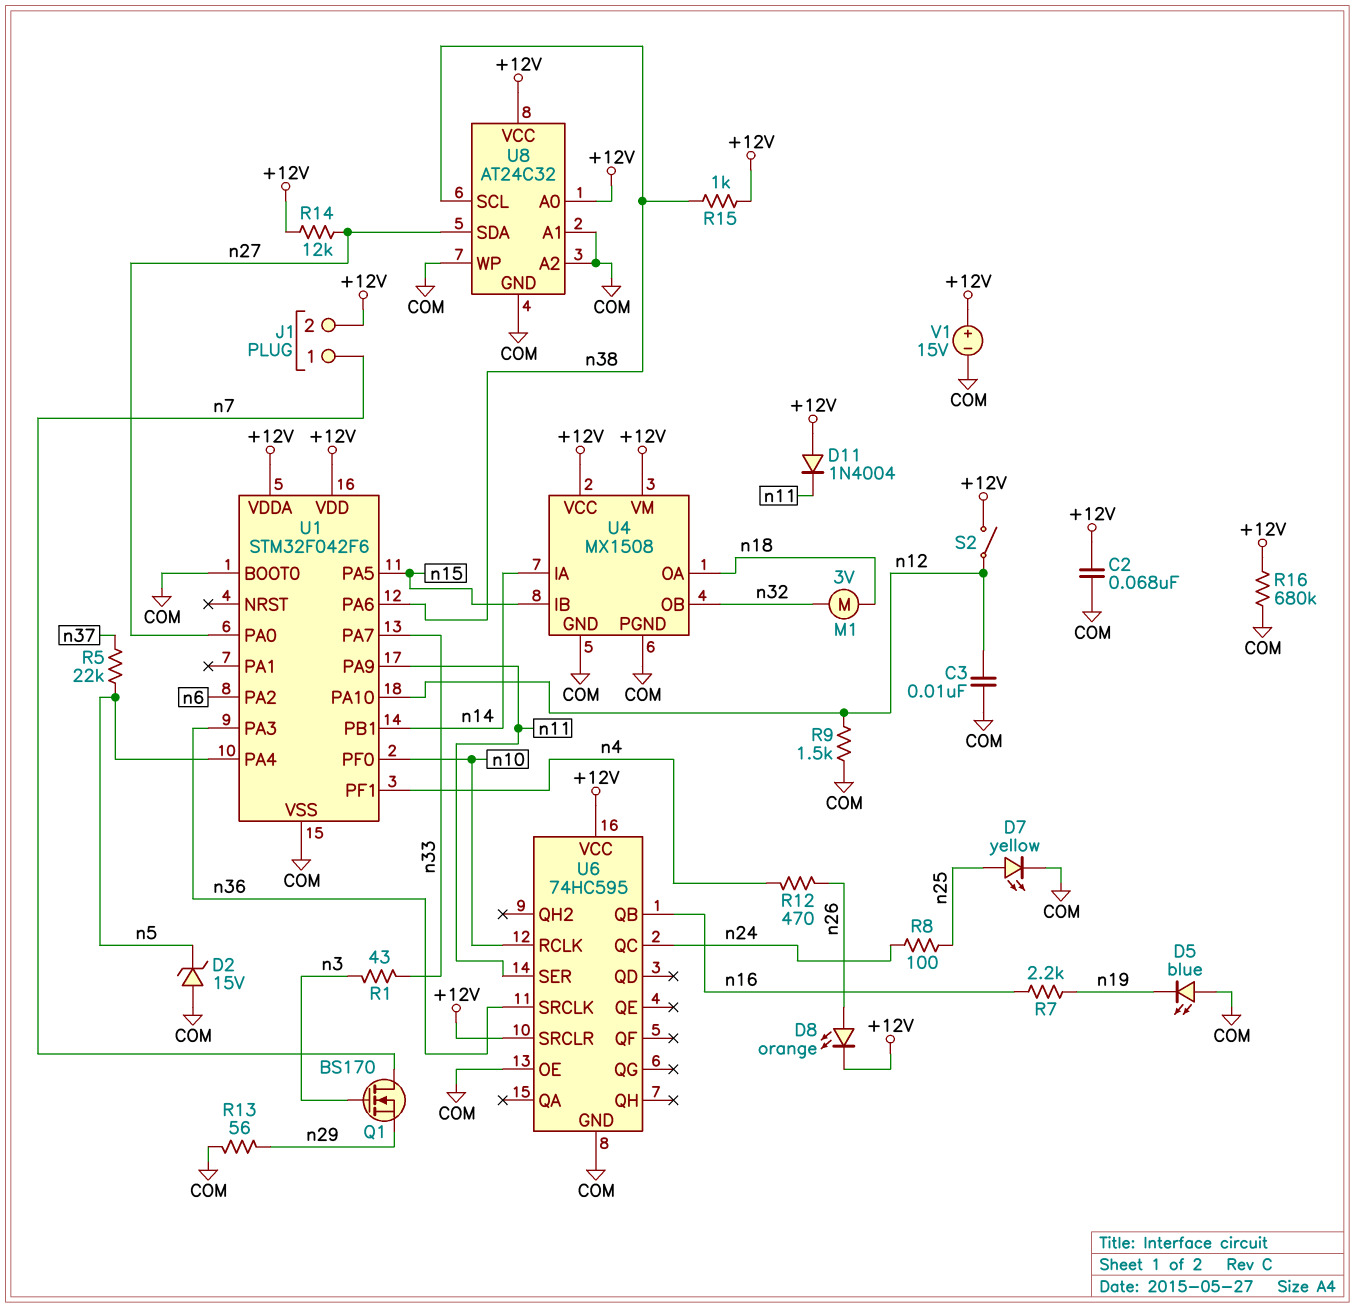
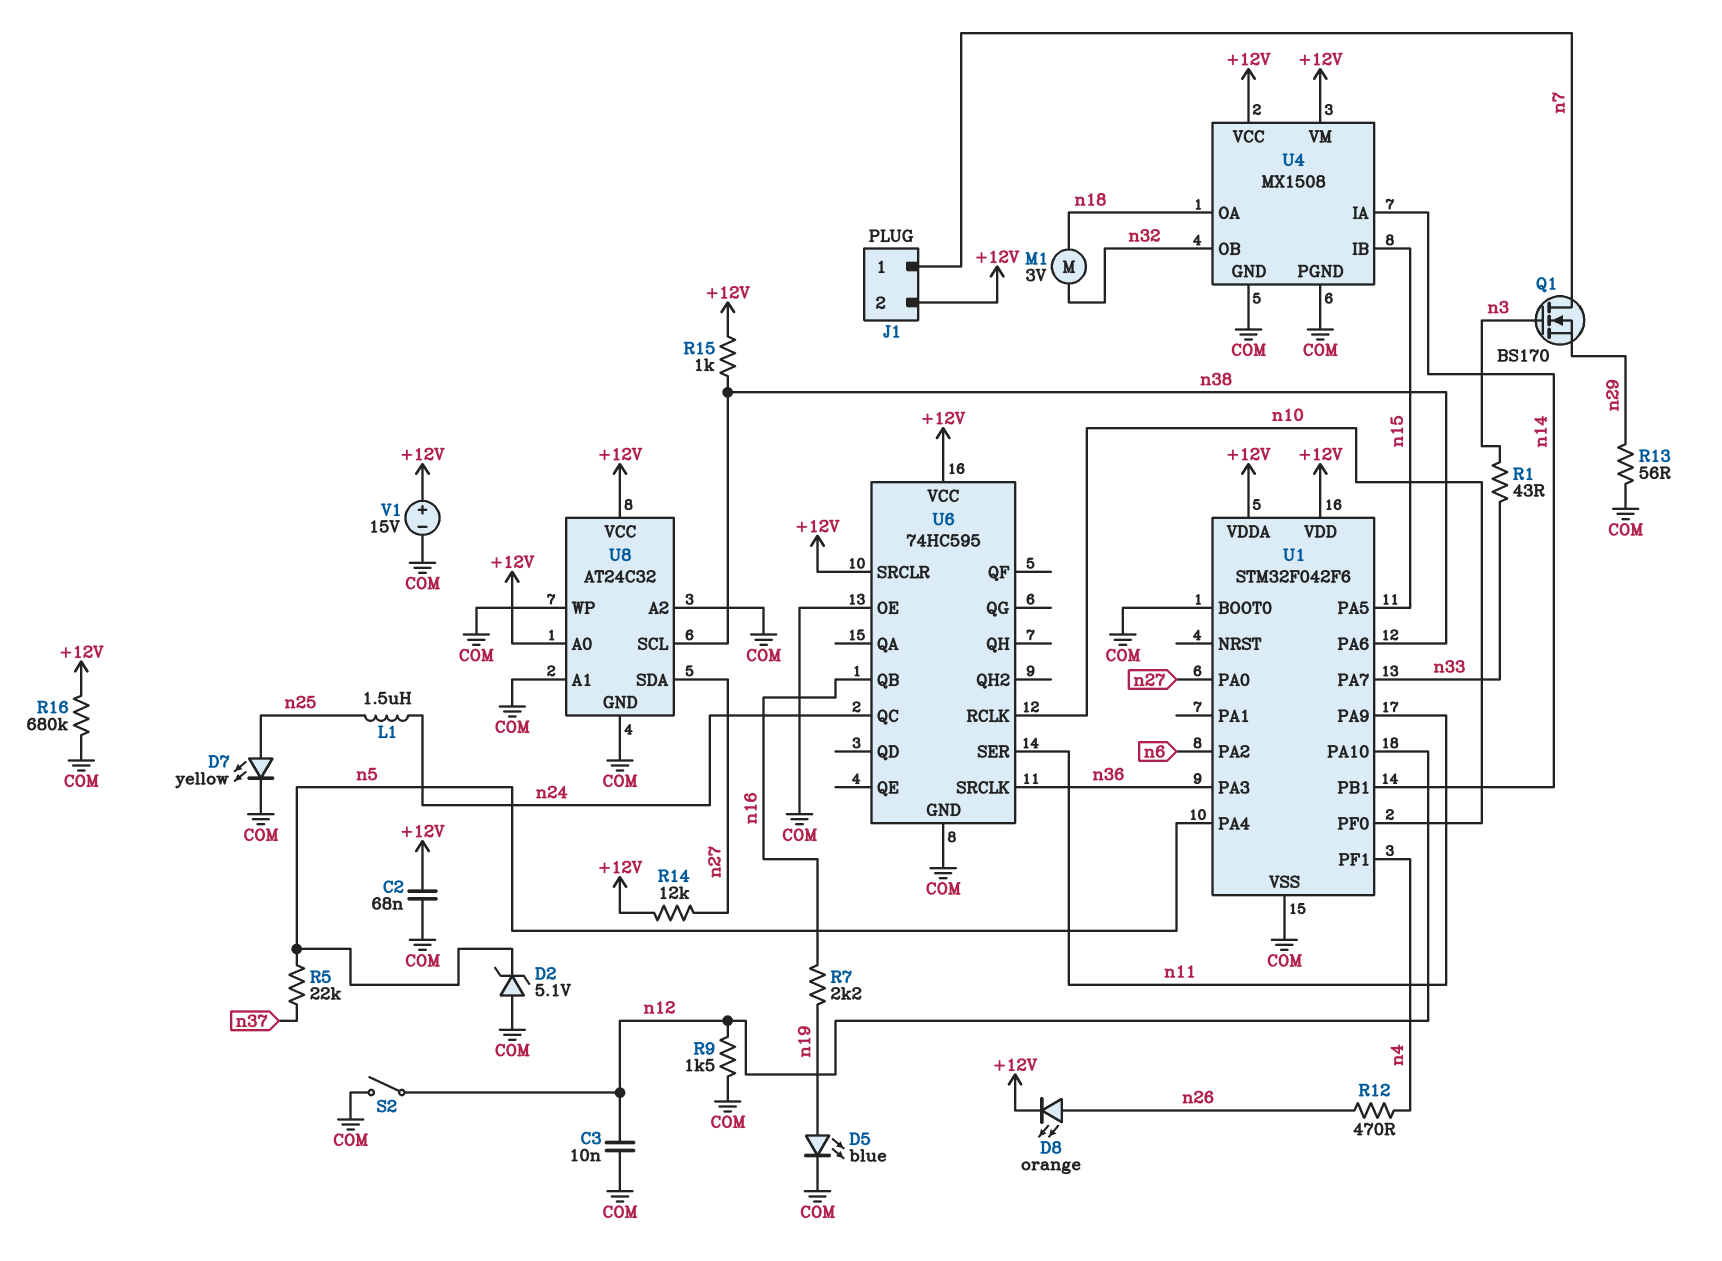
D2: zener 15V (A COM, K n5) -> zener 5.1V (A COM, K n5)
D5: LED blue (A COM, K n19) -> LED blue (A n19, K COM)
D11: diode 1N4004 (A +12V, K n11) -> none
L1: none -> 1.5uH (n24, n25)
R8: 100 (n24, n25) -> none
S2: switch (+12V, n12) -> switch (COM, n12)

